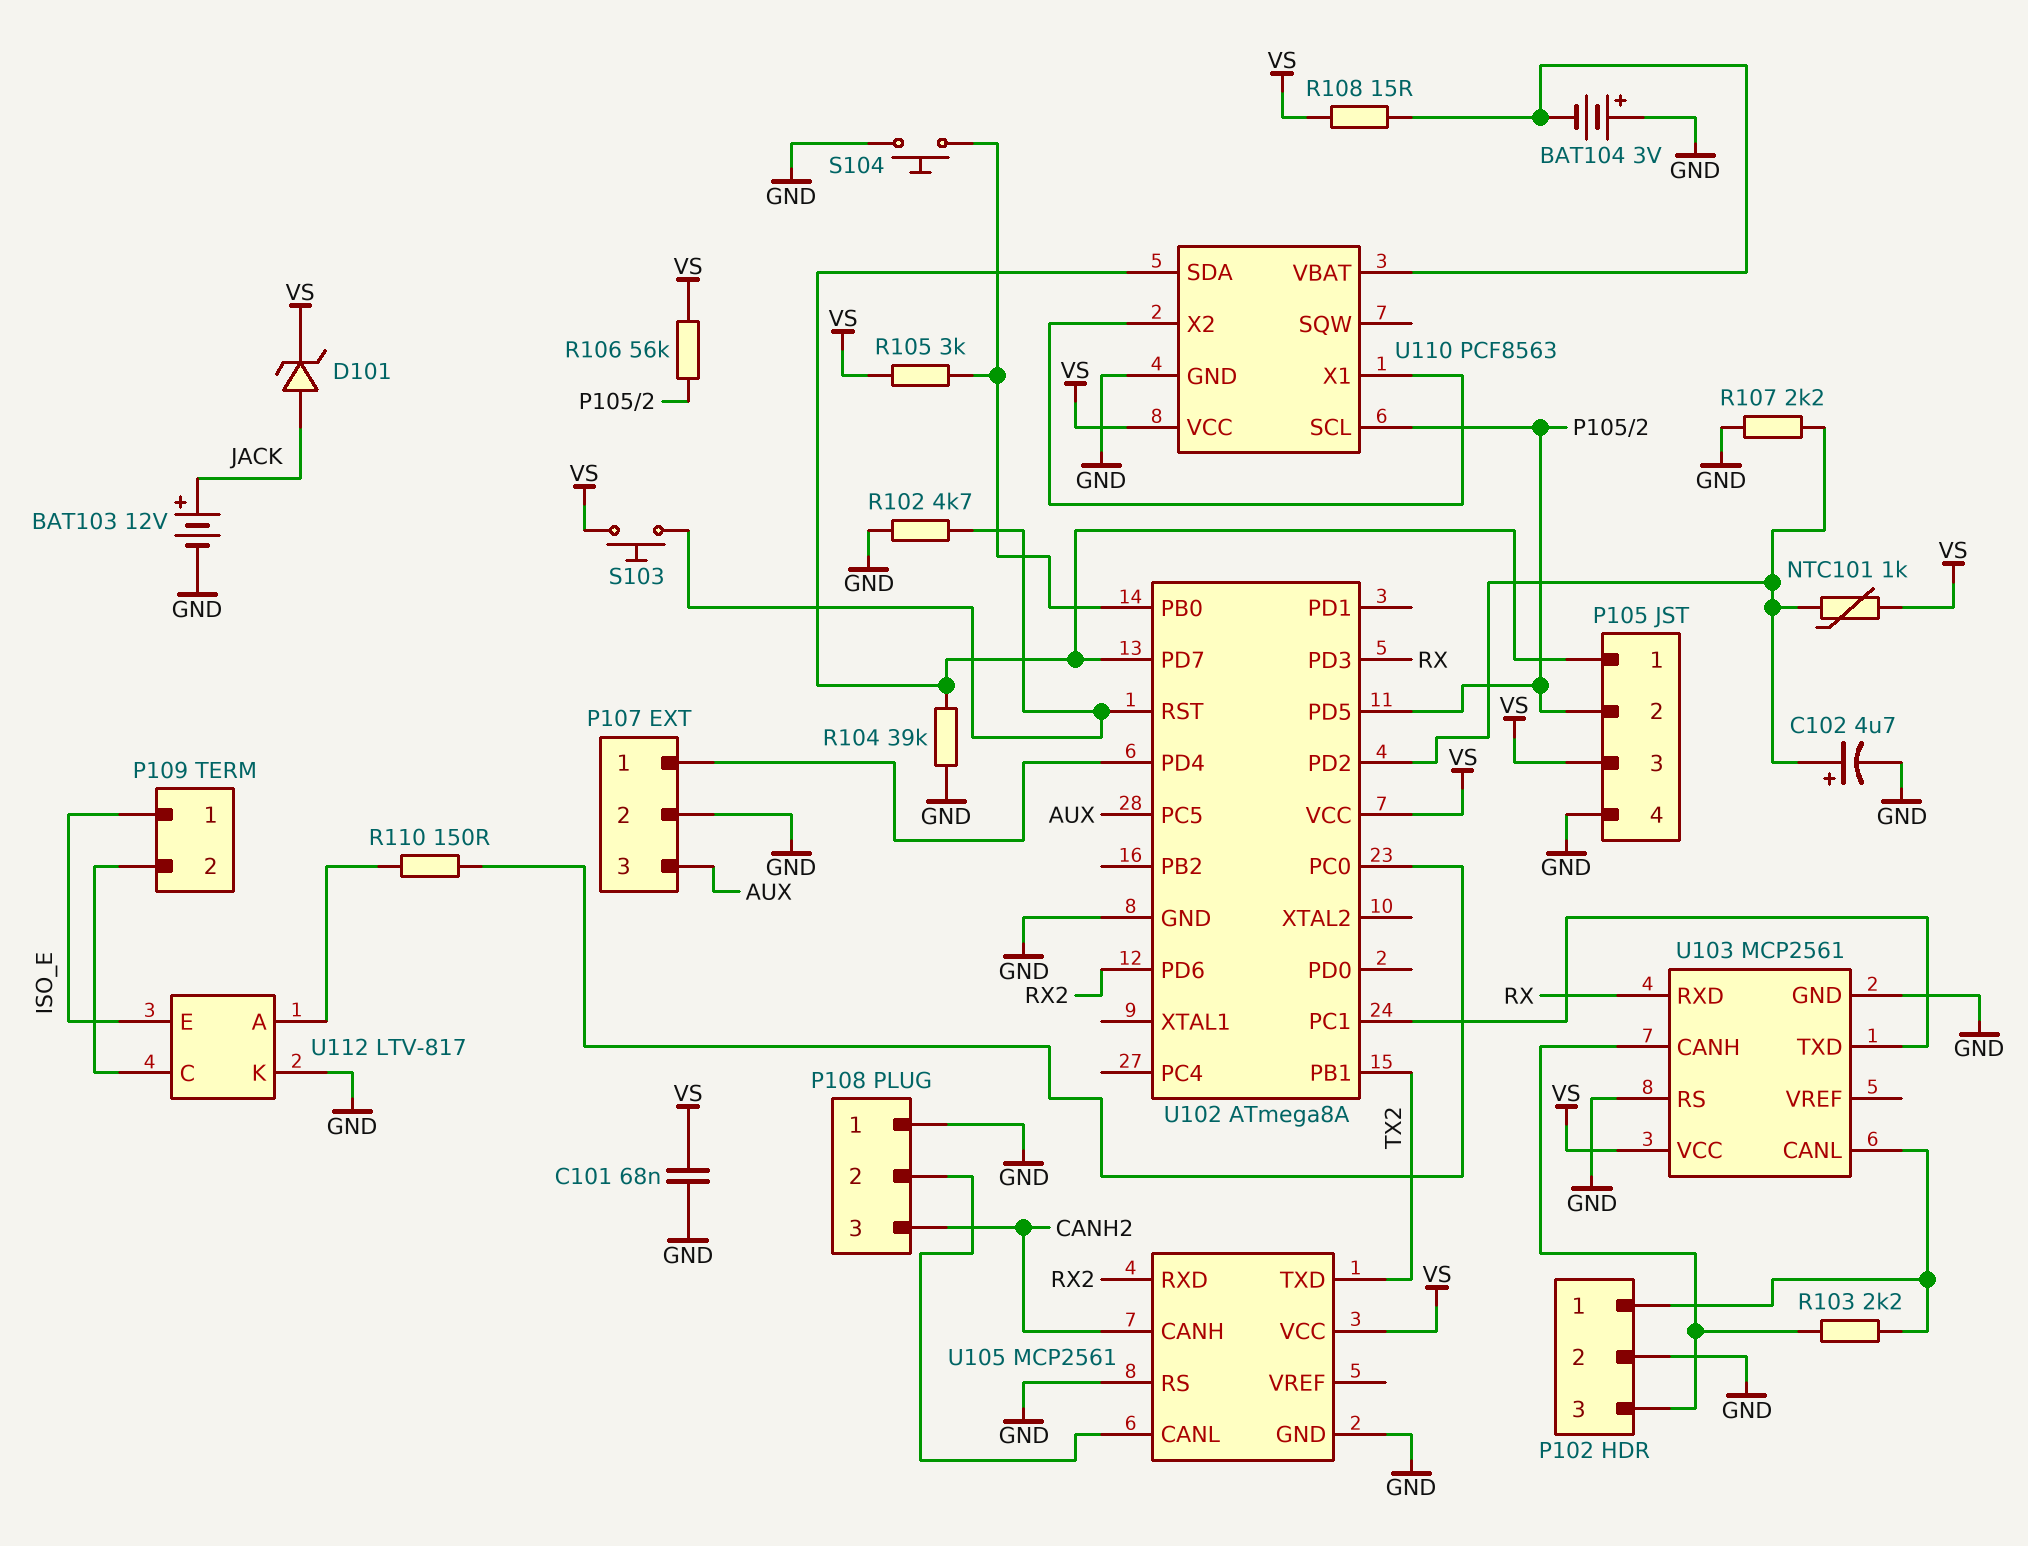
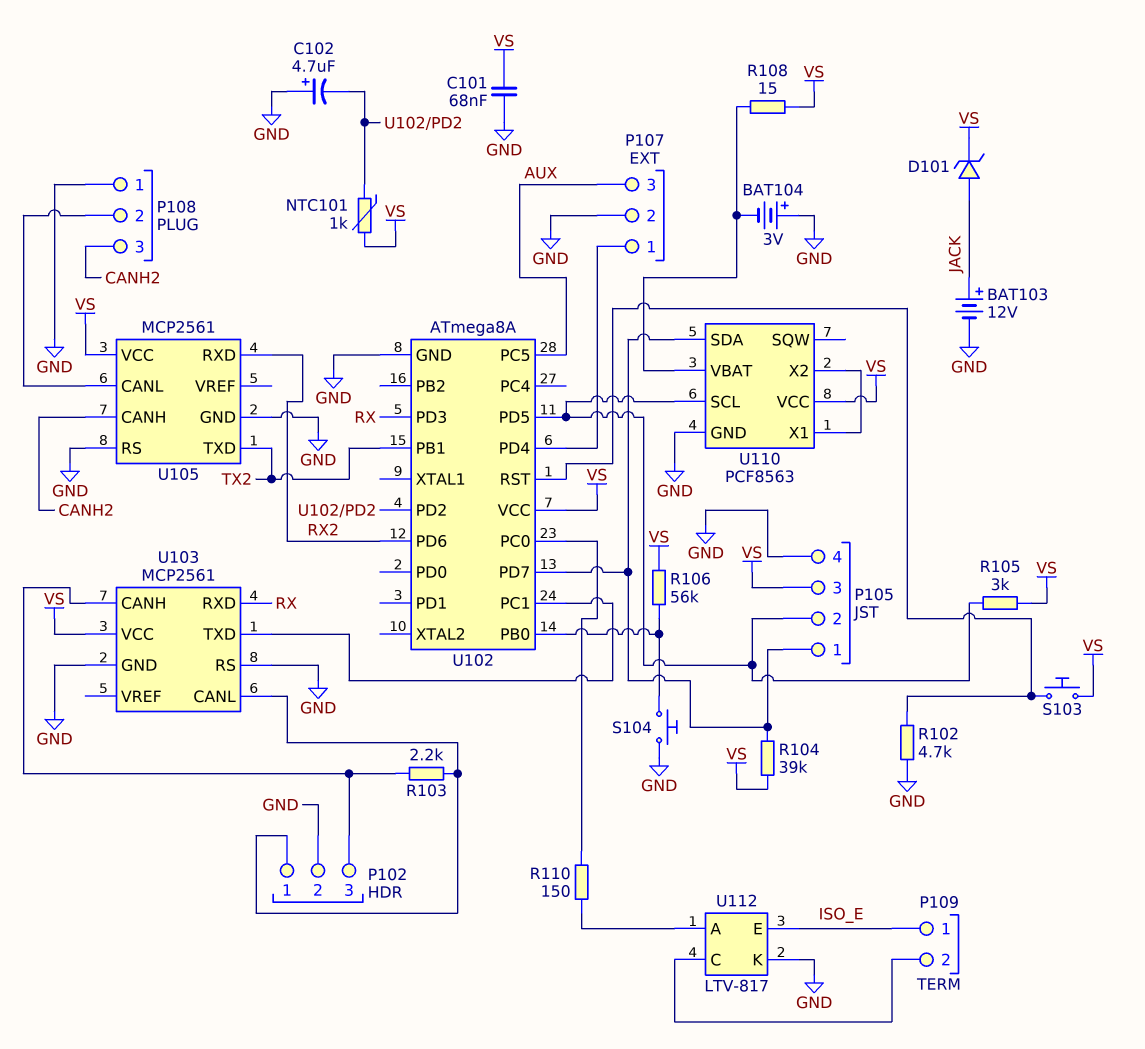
C102: 4.7uF (plus U102/PD2, minus GND) -> 4.7uF (plus GND, minus U102/PD2)
R104: 39k (GND, P105/1) -> 39k (P105/1, VS)
R105: 3k (U102/PB0, VS) -> 3k (P105/2, VS)
R106: 56k (P105/2, VS) -> 56k (U102/PB0, VS)
R107: 2.2k (GND, U102/PD2) -> none

